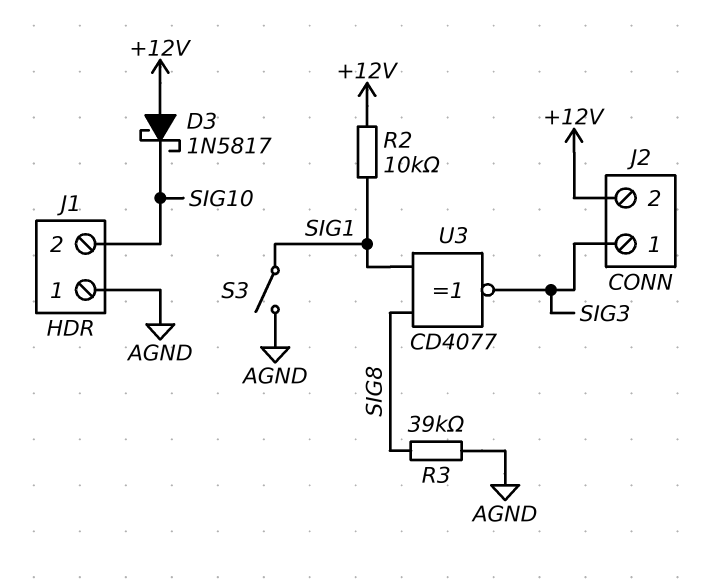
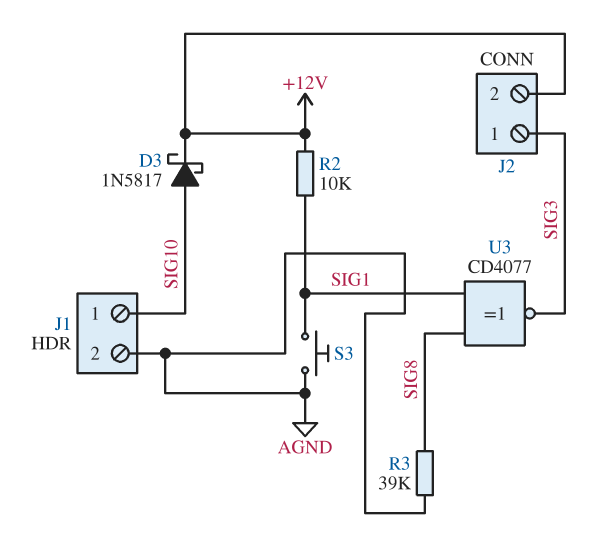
D3: schottky 1N5817 (A +12V, K SIG10) -> schottky 1N5817 (A SIG10, K +12V)
J1 pin 1: AGND -> SIG10
J1 pin 2: SIG10 -> AGND
S3: switch (AGND, SIG1) -> button (AGND, SIG1)

